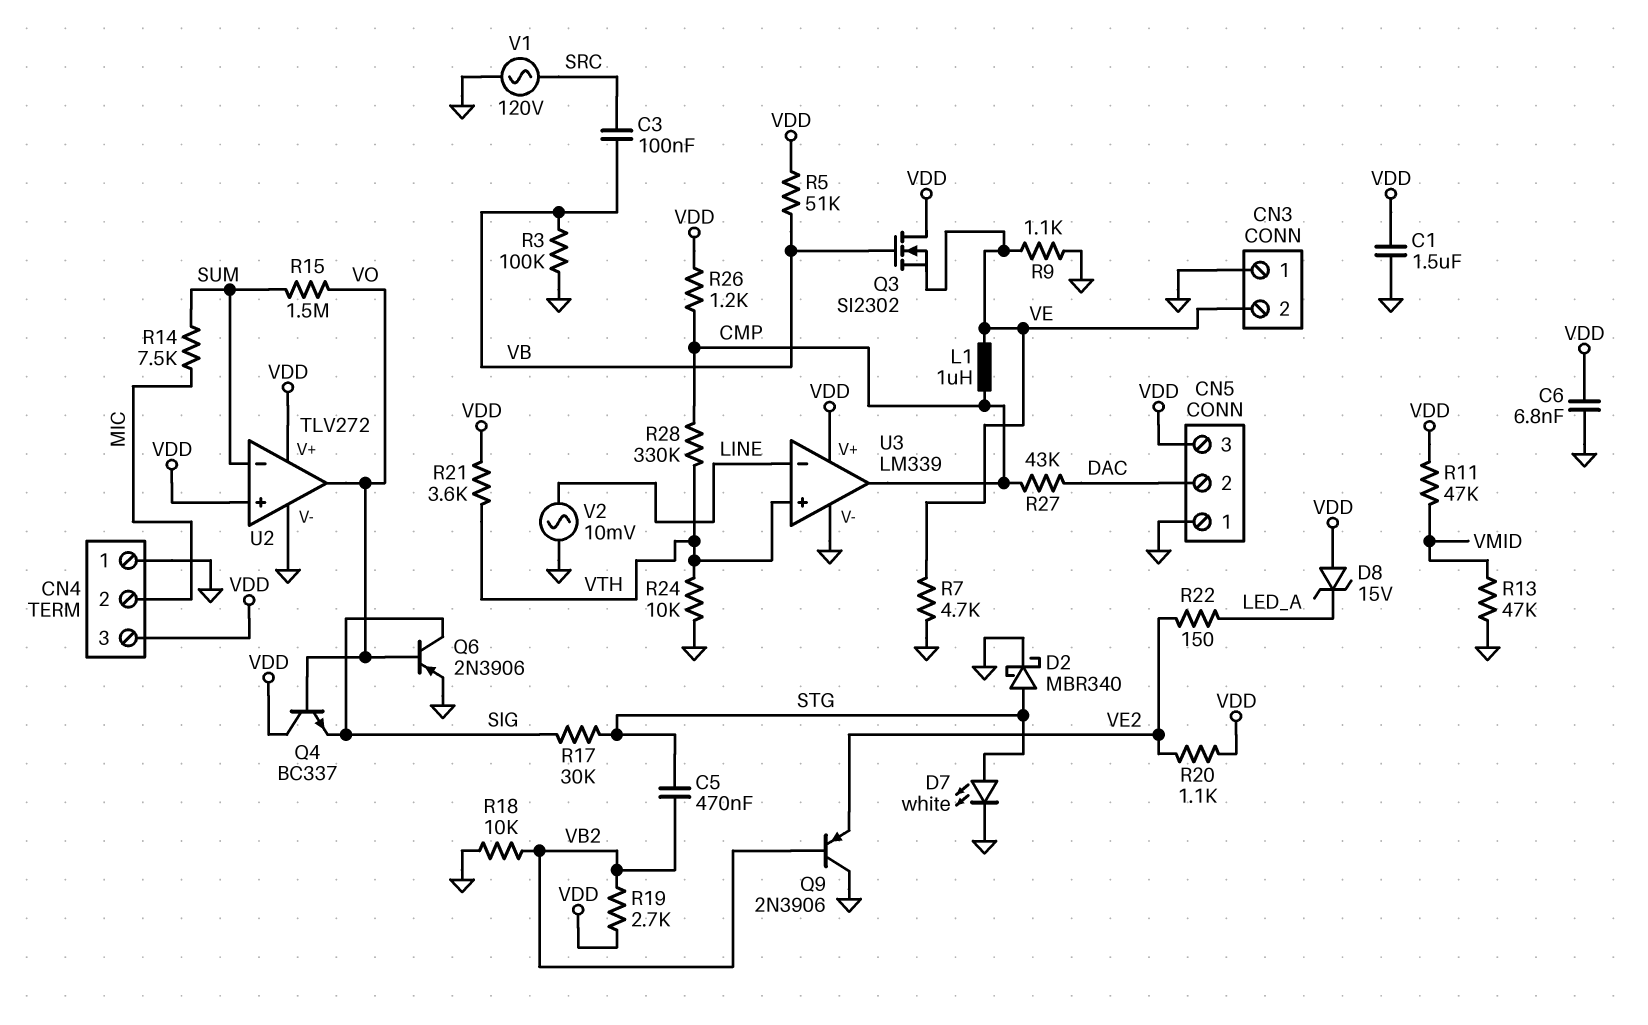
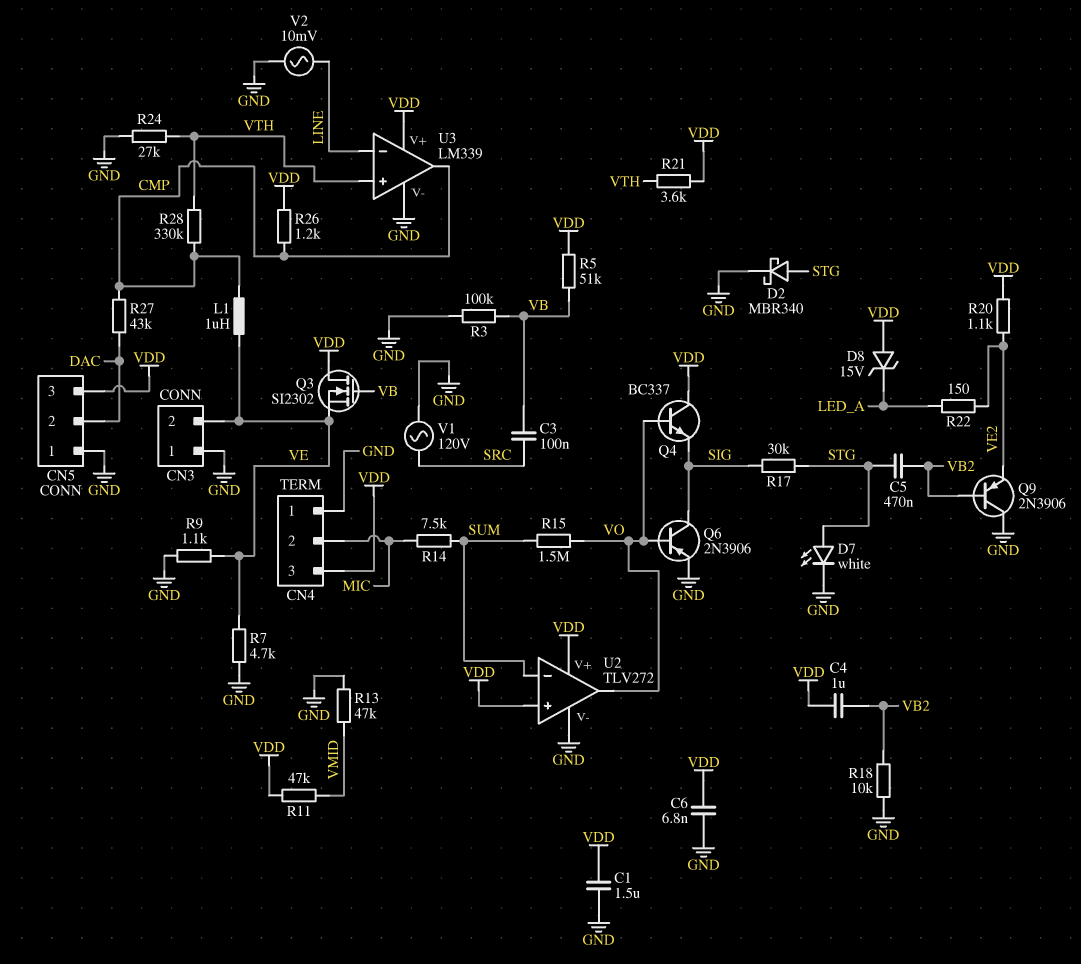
C4: none -> 1uF (VB2, VDD)
R19: 2.7k (VB2, VDD) -> none
R24: 10k (GND, VTH) -> 27k (GND, VTH)

